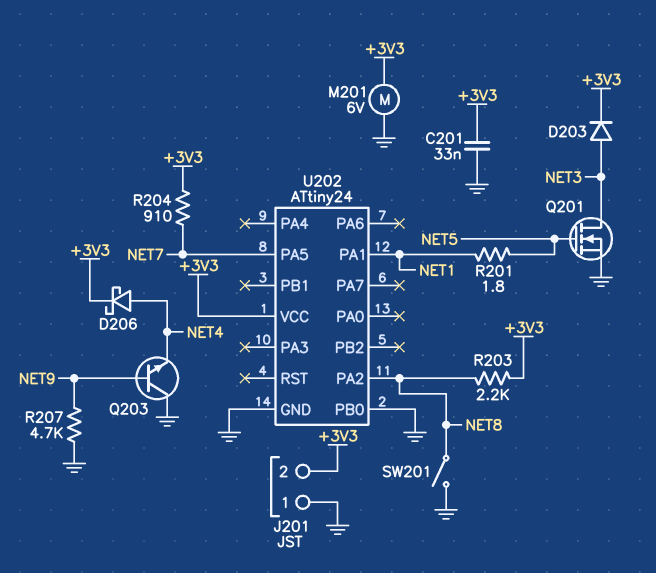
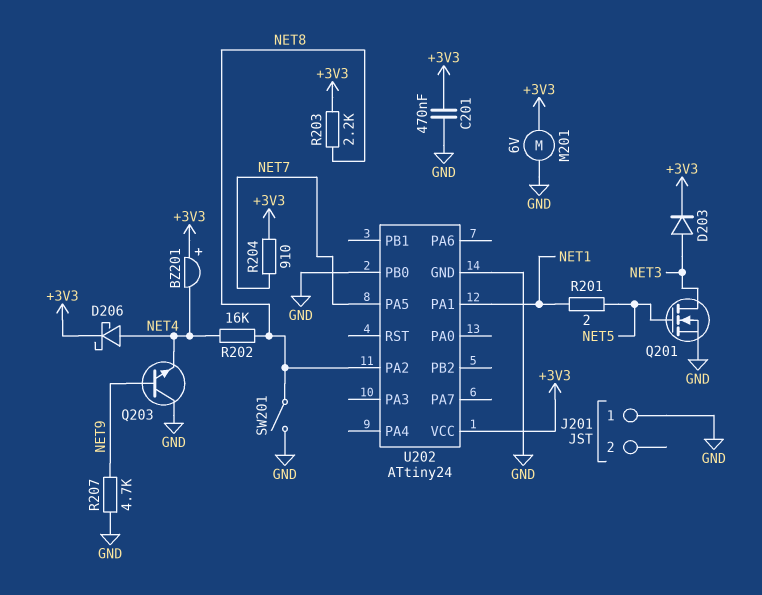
BZ201: none -> buzzer (plus +3V3, minus NET4)
C201: 33nF (+3V3, GND) -> 470nF (+3V3, GND)
J201 pin 2: +3V3 -> none
R201: 1.8 (NET1, NET5) -> 2 (NET1, NET5)
R202: none -> 16k (NET4, NET8)

